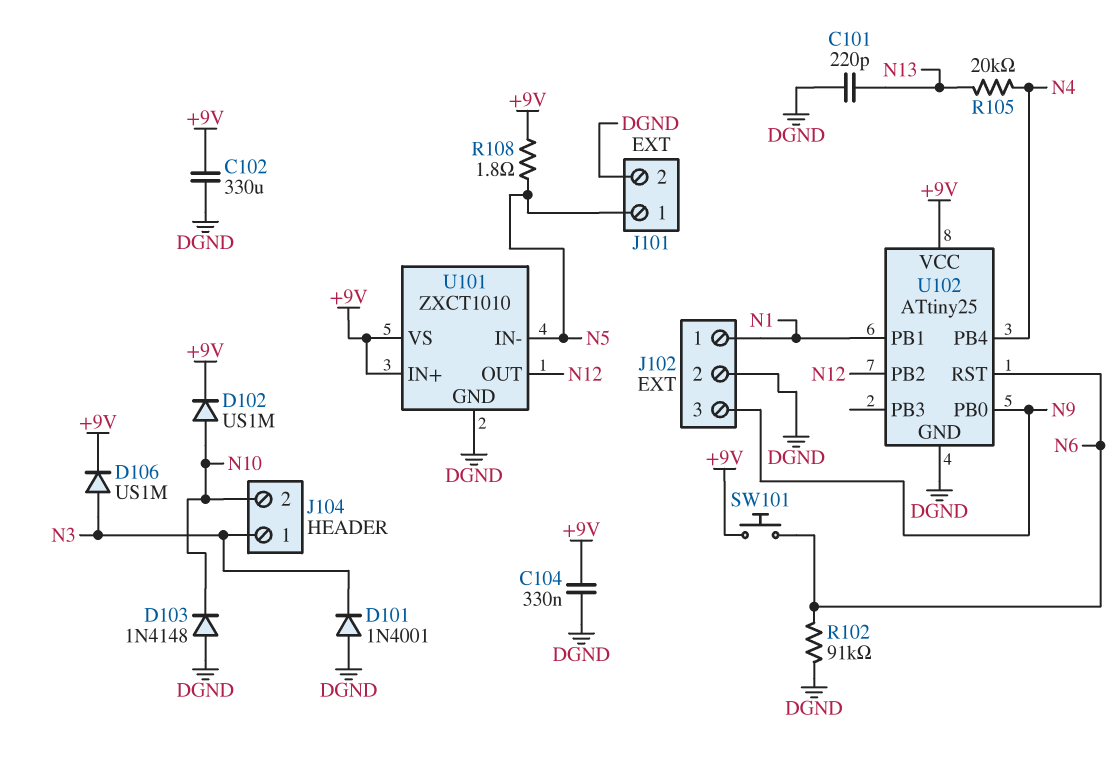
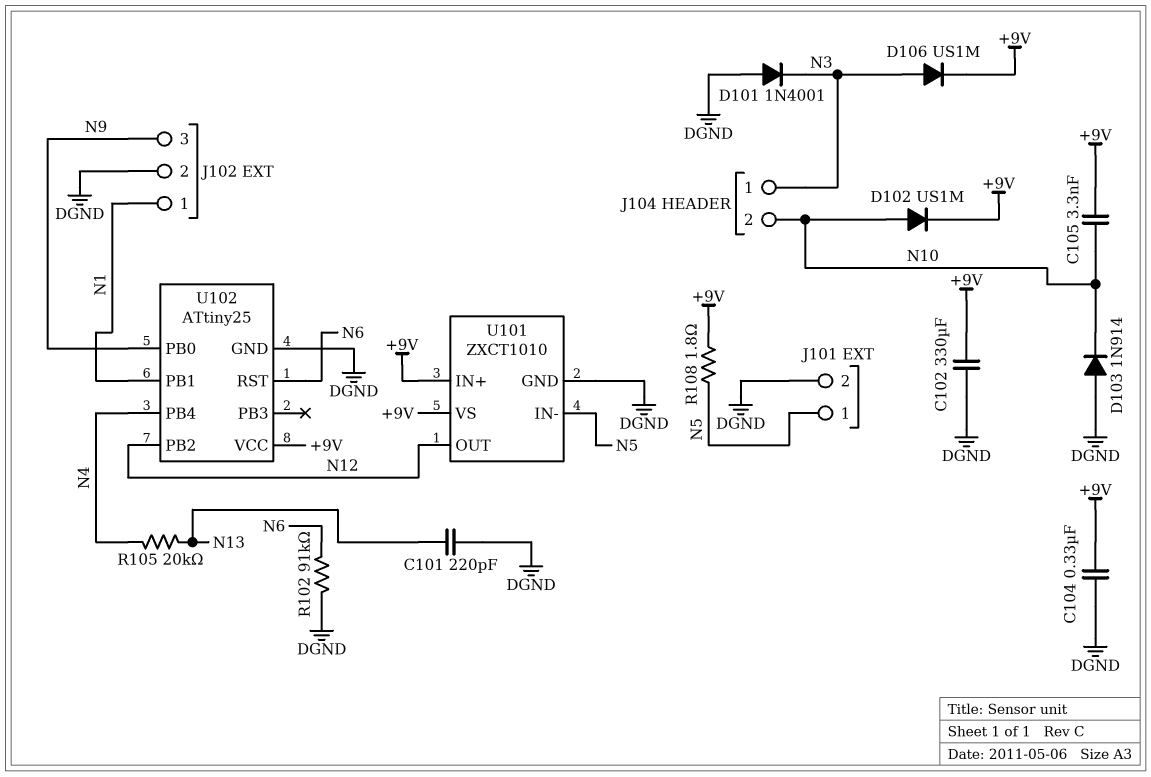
C105: none -> 3.3nF (+9V, N10)
D103: diode 1N4148 (A DGND, K N10) -> diode 1N914 (A DGND, K N10)
SW101: button (+9V, N6) -> none

